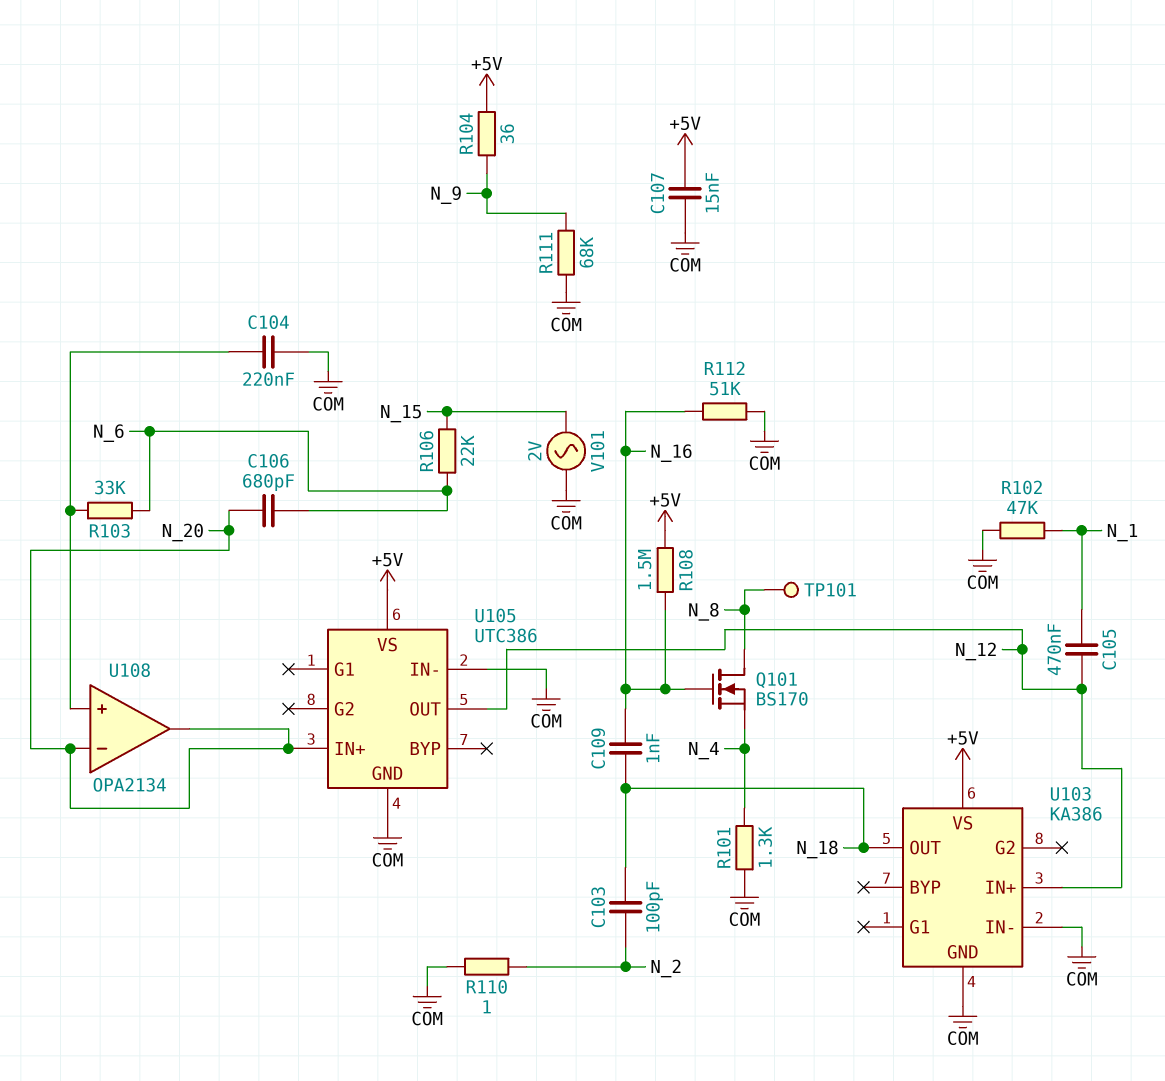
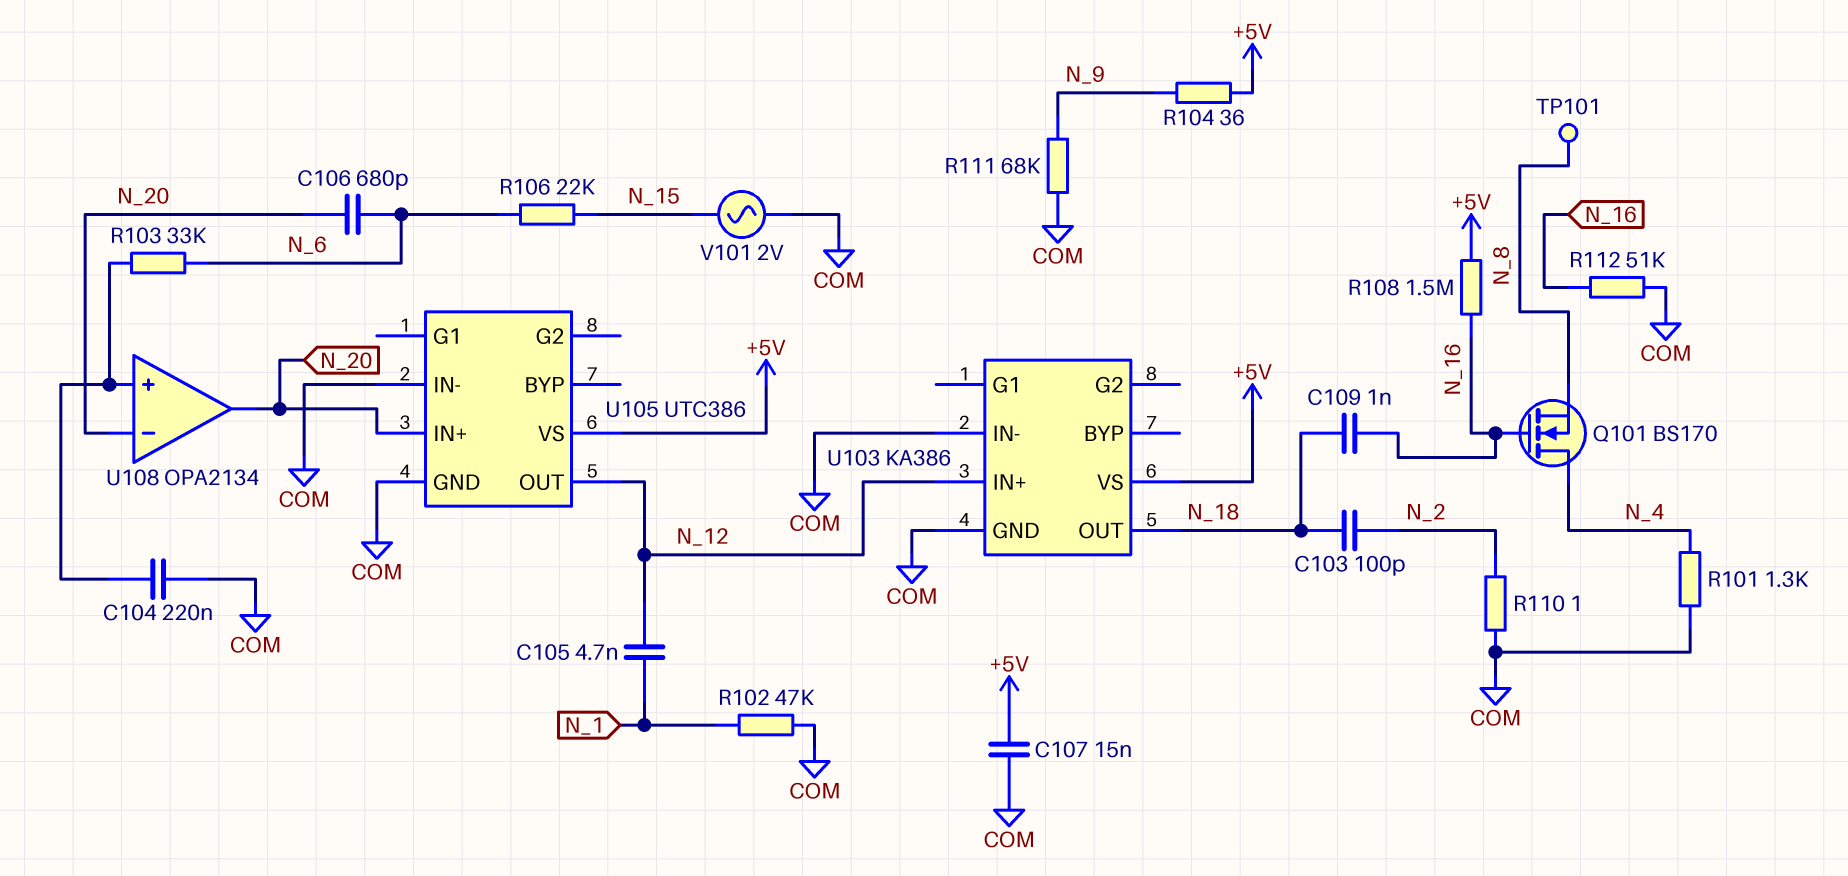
C105: 470nF (N_1, N_12) -> 4.7nF (N_1, N_12)
Q101: NMOS BS170 (G N_16, D N_8, S N_4) -> NMOS BS170 (G N_16, D N_4, S N_8)

